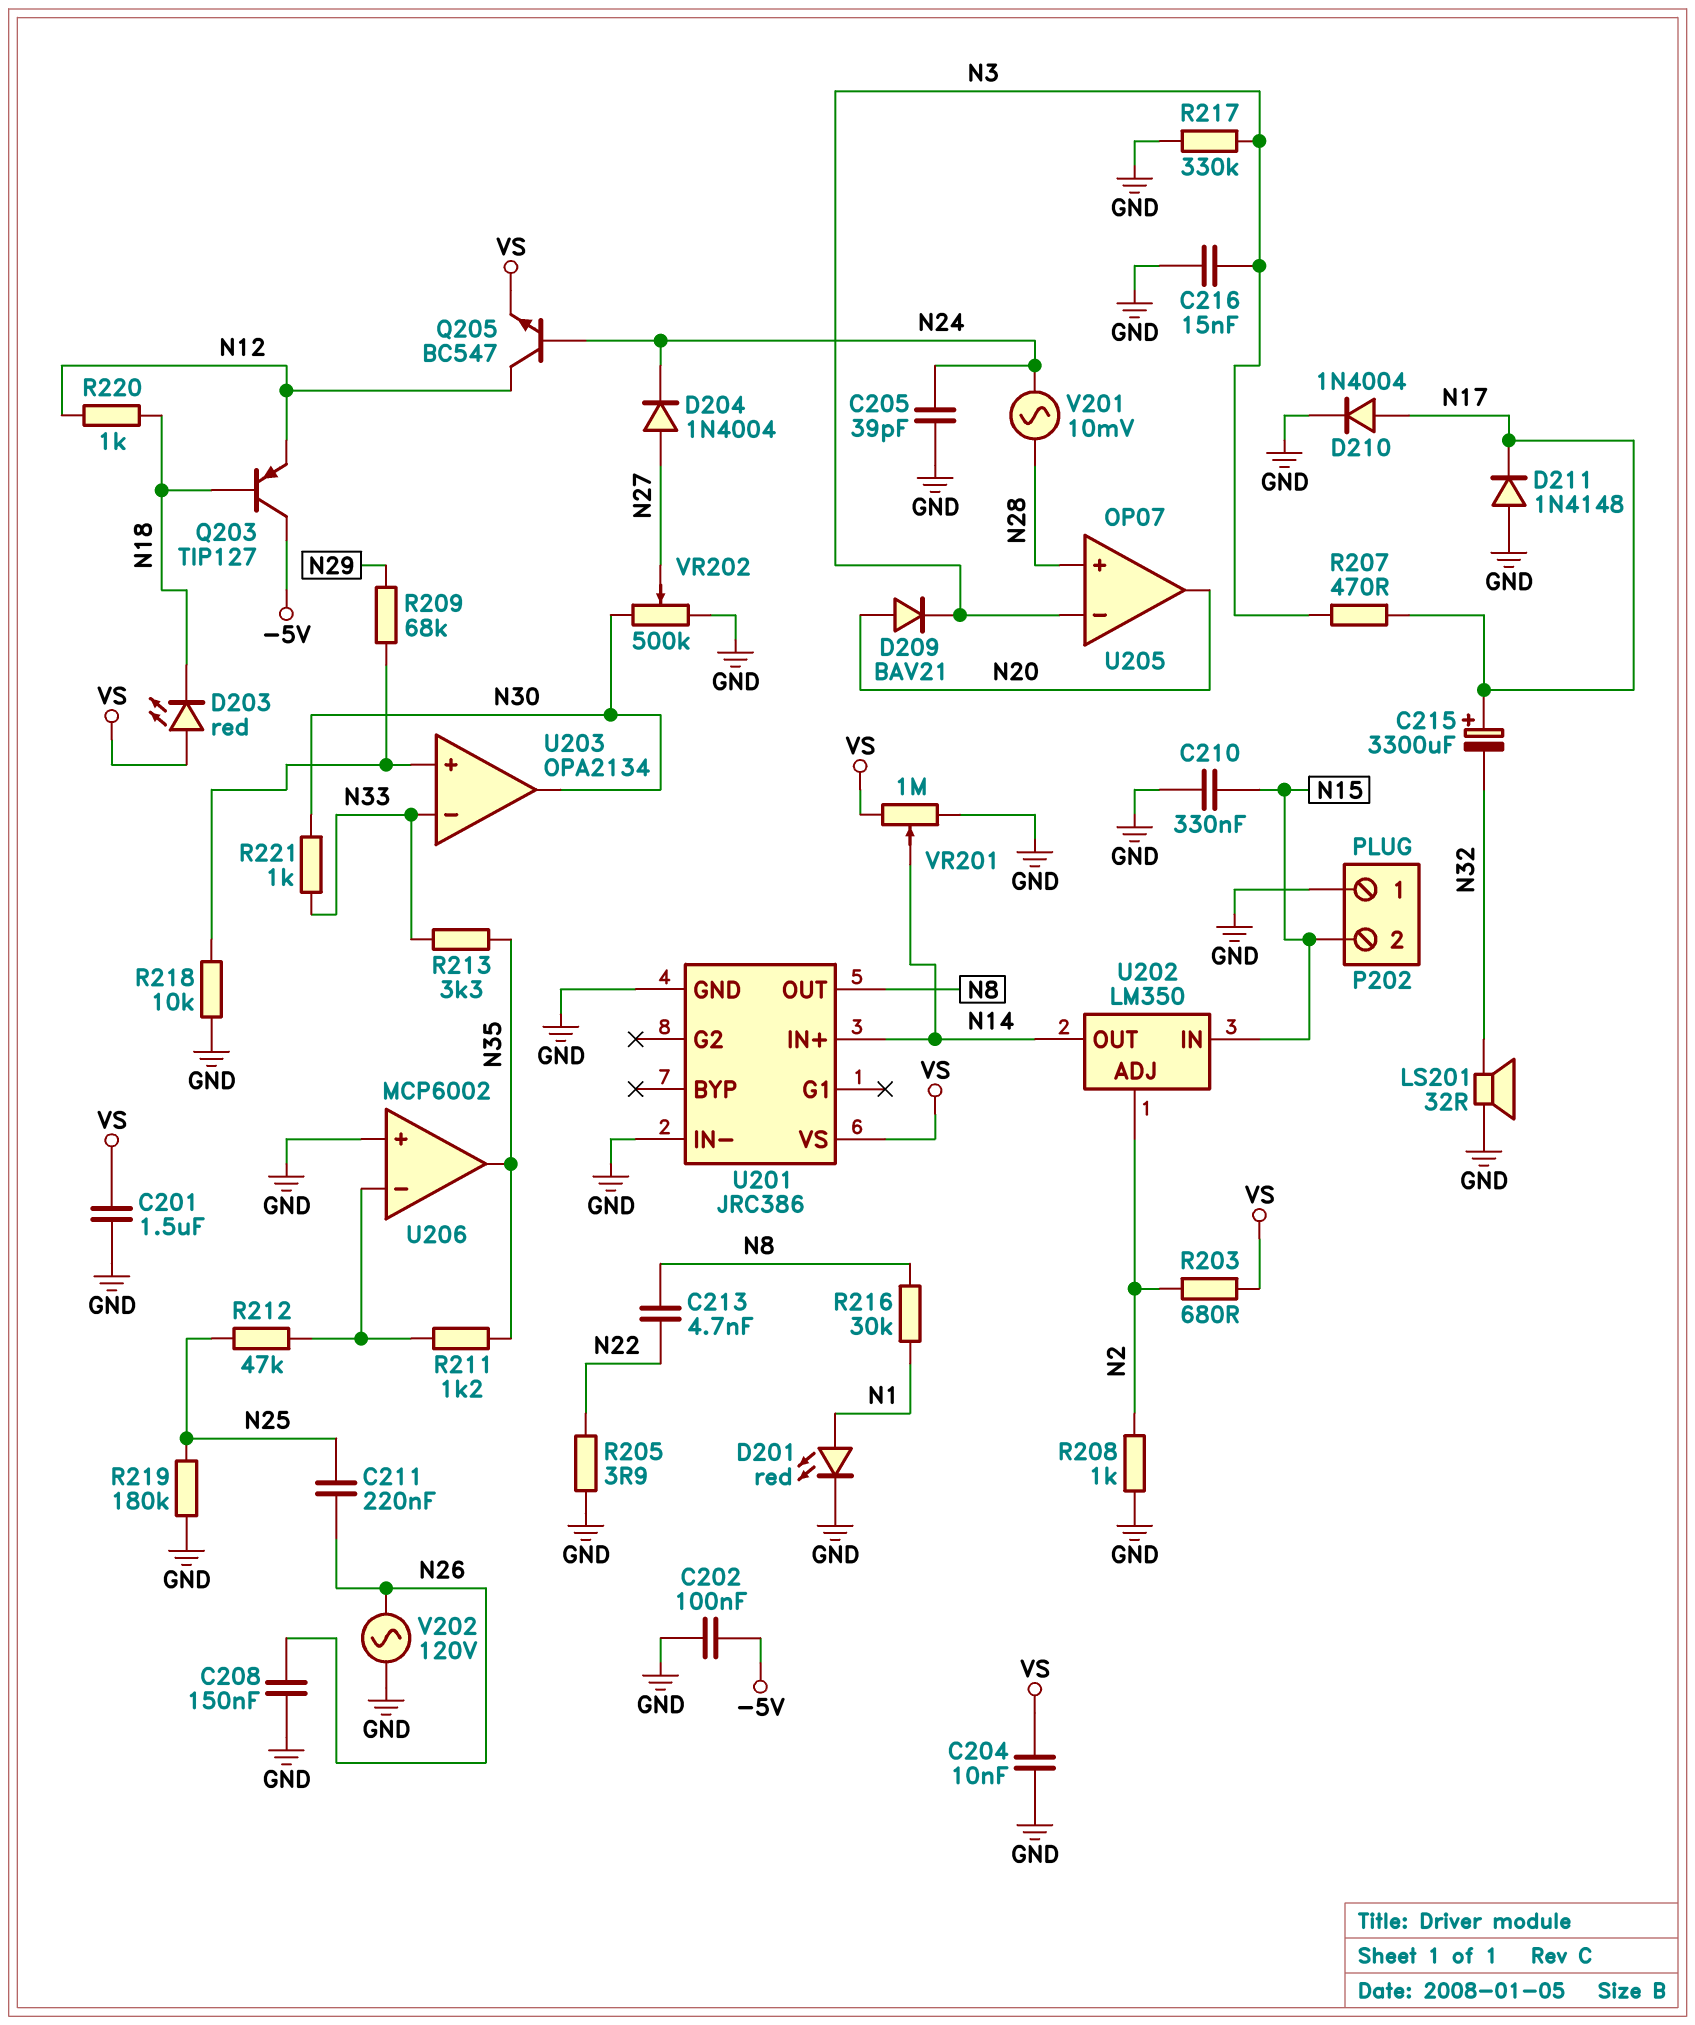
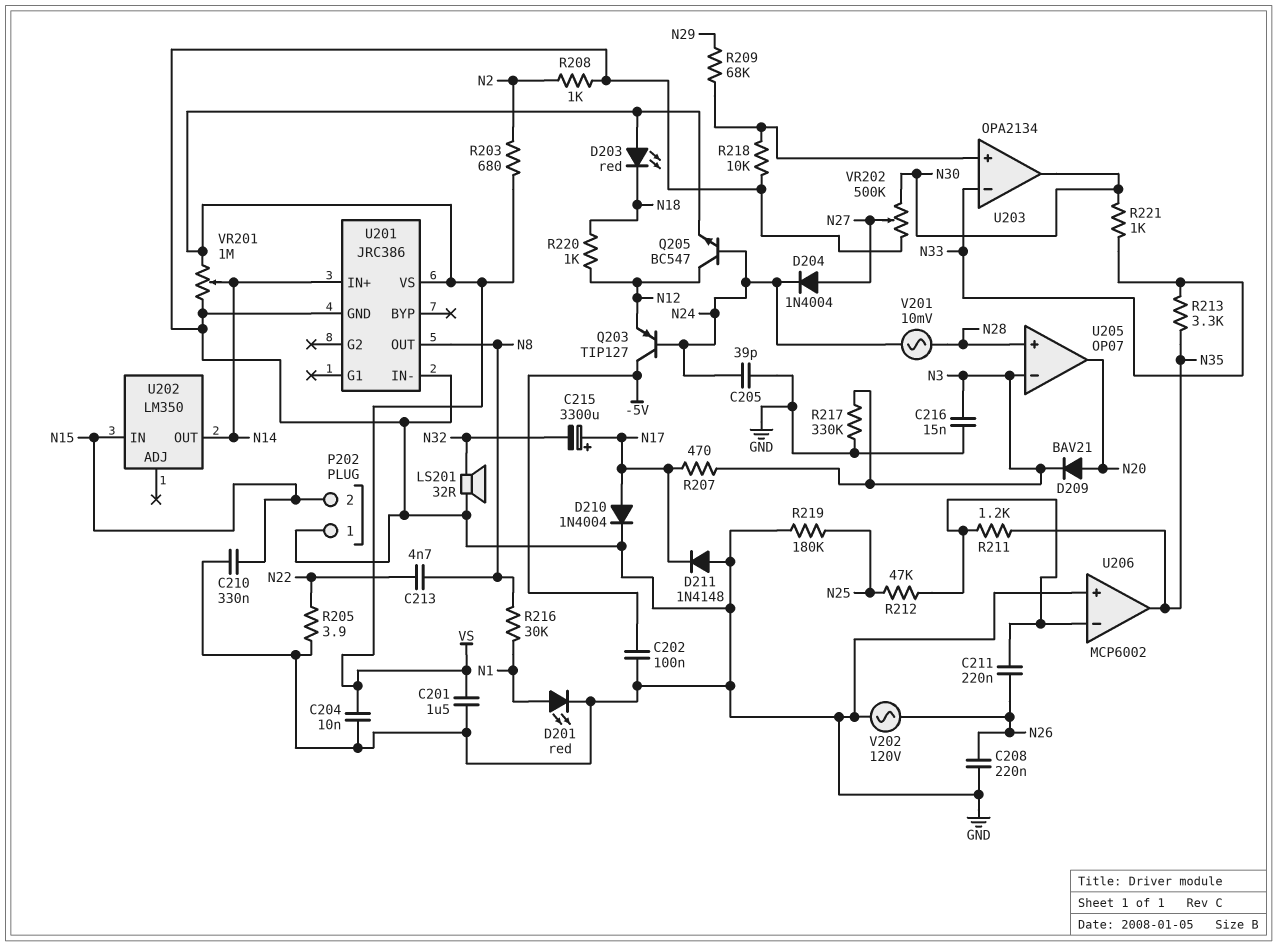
C208: 150nF (GND, N26) -> 220nF (GND, N26)
C211: 220nF (N25, N26) -> 220nF (N26, U206/in-)
Q203: PNP TIP127 (B N18, C -5V, E N12) -> PNP TIP127 (B N24, C -5V, E N12)
U202 pin ADJ: N2 -> none

